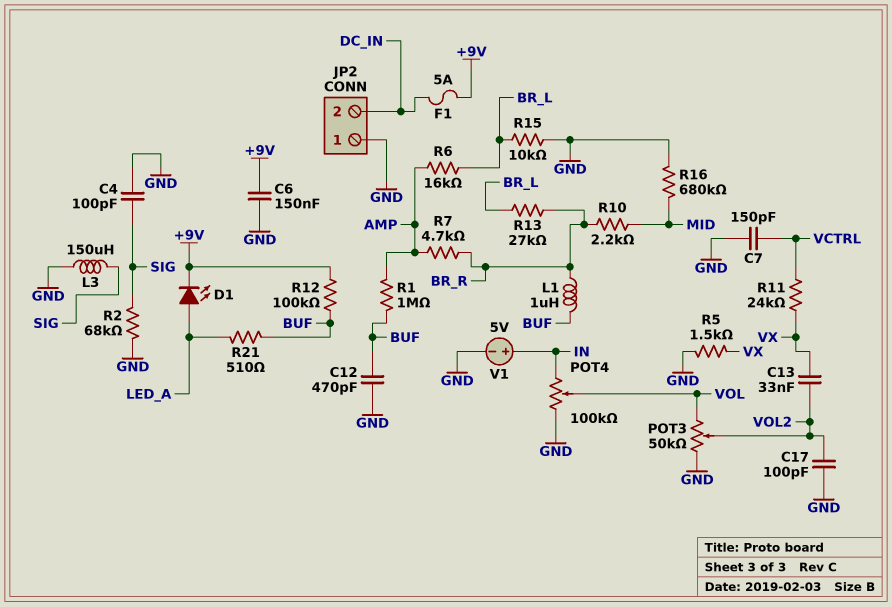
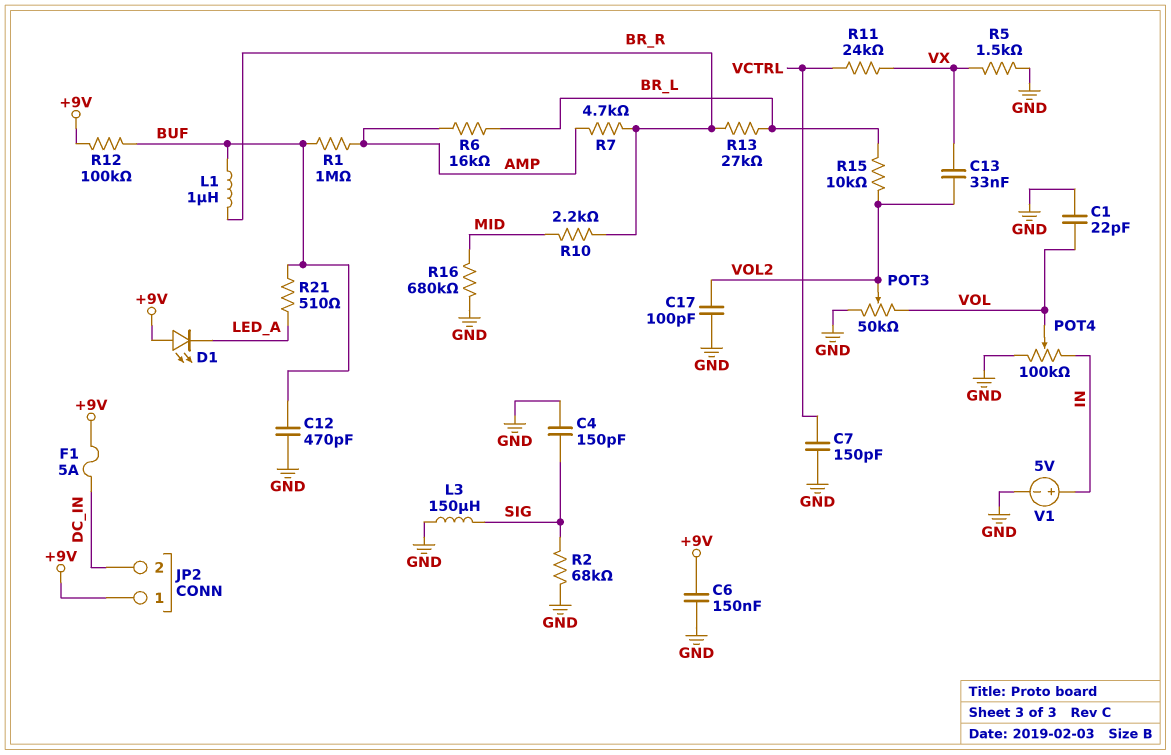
C1: none -> 22pF (GND, VOL)
C4: 100pF (GND, SIG) -> 150pF (GND, SIG)
D1: LED (A LED_A, K +9V) -> LED (A +9V, K LED_A)
JP2 pin 1: GND -> +9V
R15: 10k (BR_L, GND) -> 10k (BR_L, VOL2)

